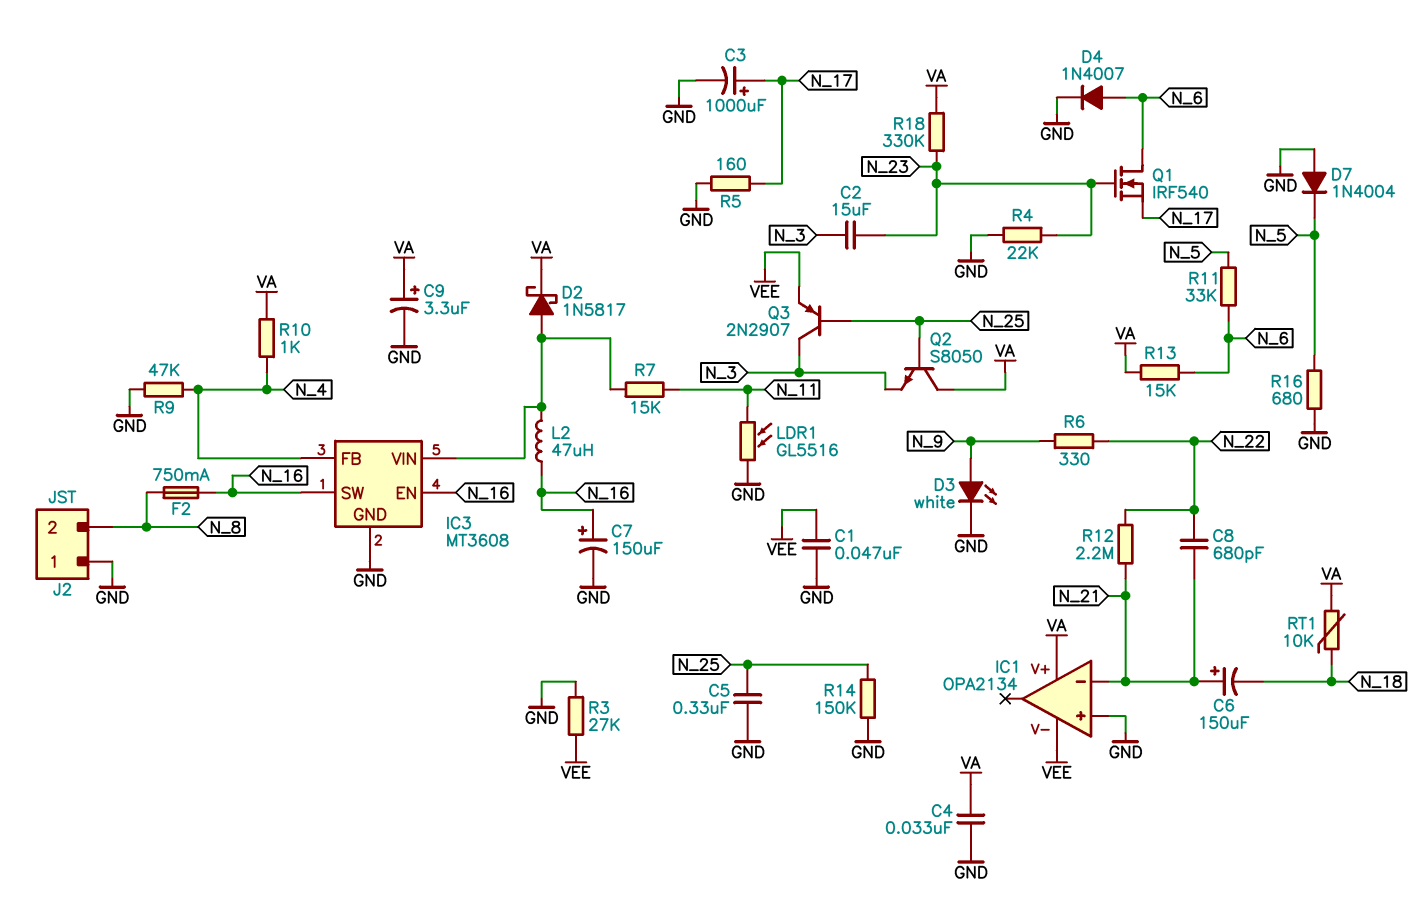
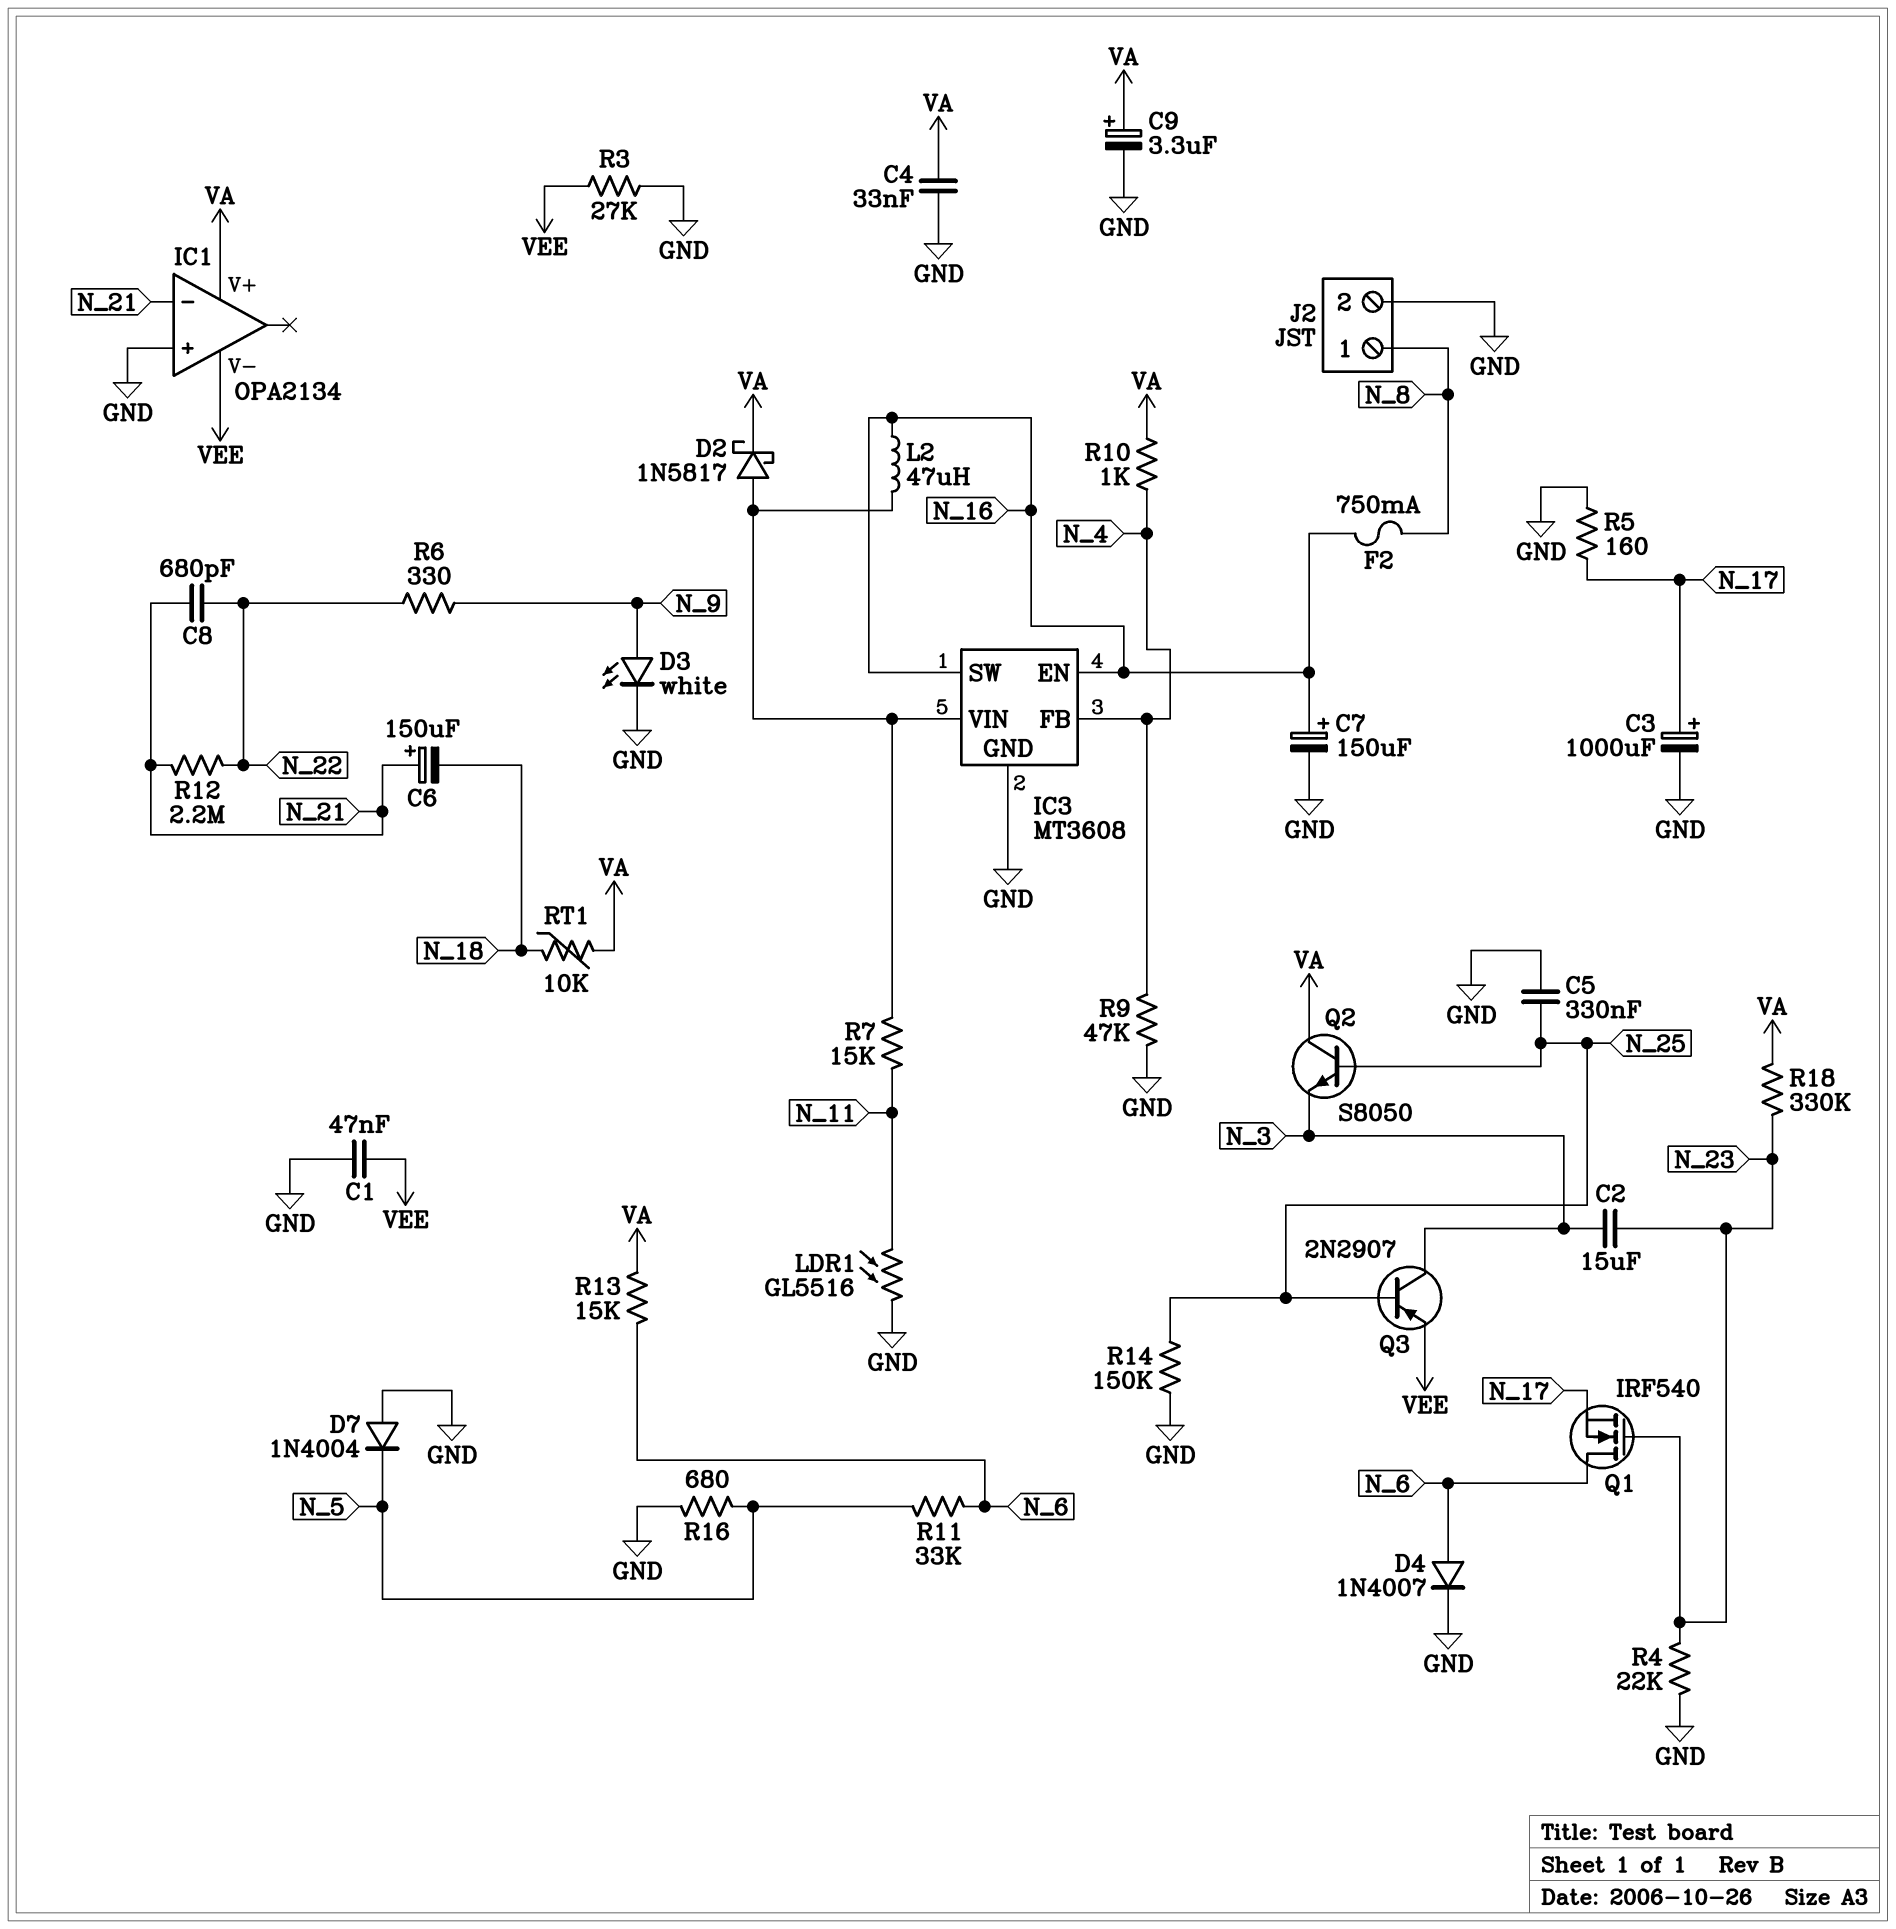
J2 pin 1: GND -> N_8
J2 pin 2: N_8 -> GND

